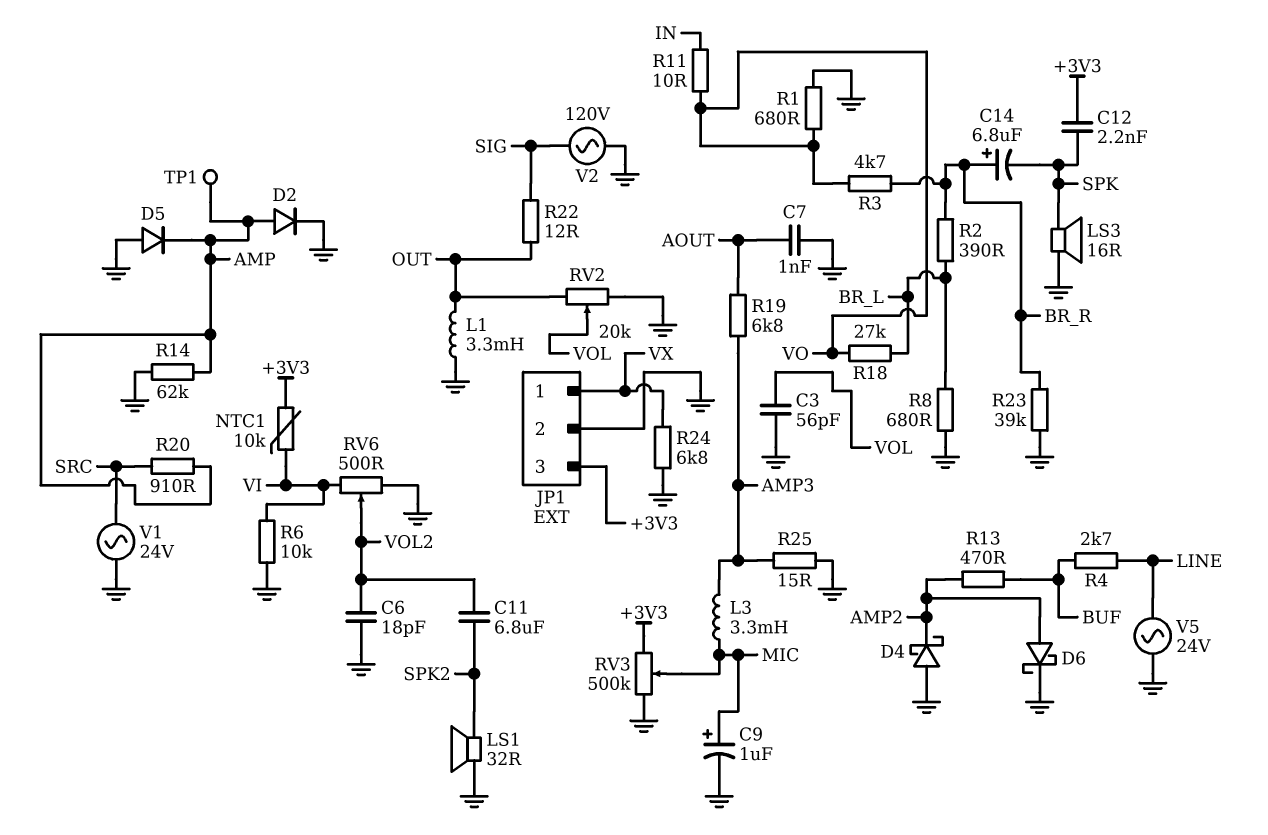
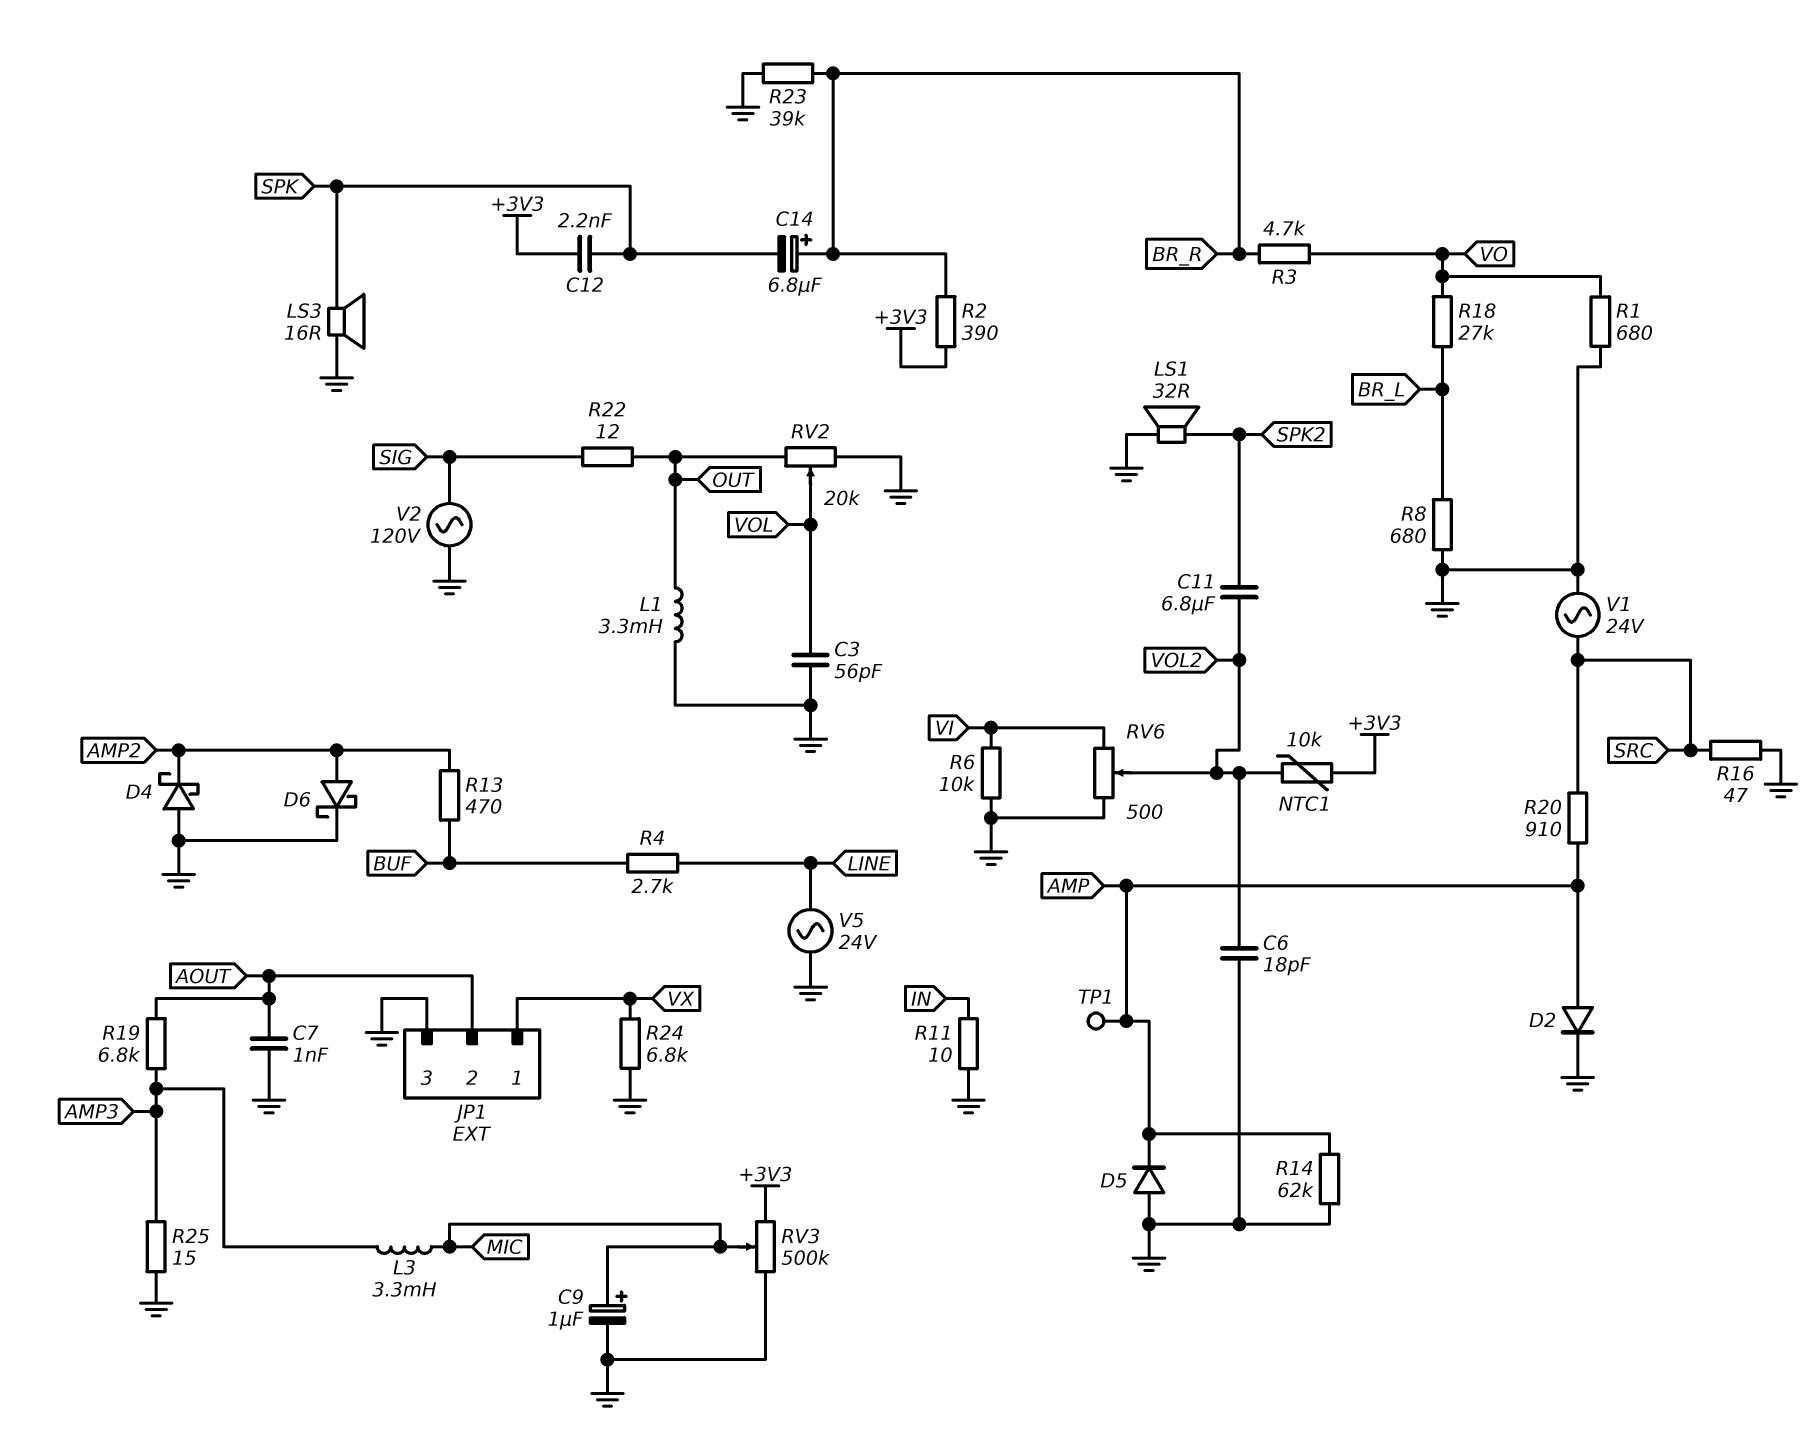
JP1 pin 2: GND -> AOUT
JP1 pin 3: +3V3 -> GND
NTC1: 10k (+3V3, VI) -> 10k (+3V3, VOL2)
R2: 390 (BR_L, BR_R) -> 390 (+3V3, BR_R)
R11: 10 (IN, VO) -> 10 (GND, IN)
R16: none -> 47 (GND, SRC)

